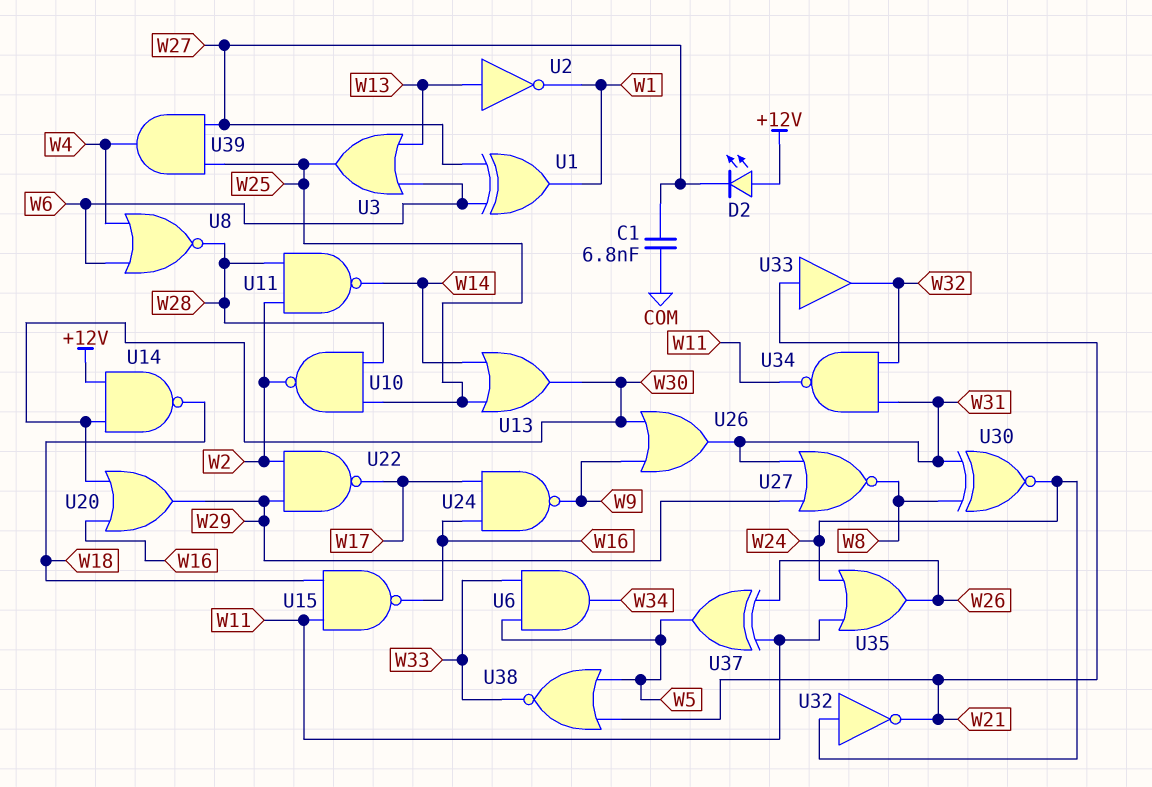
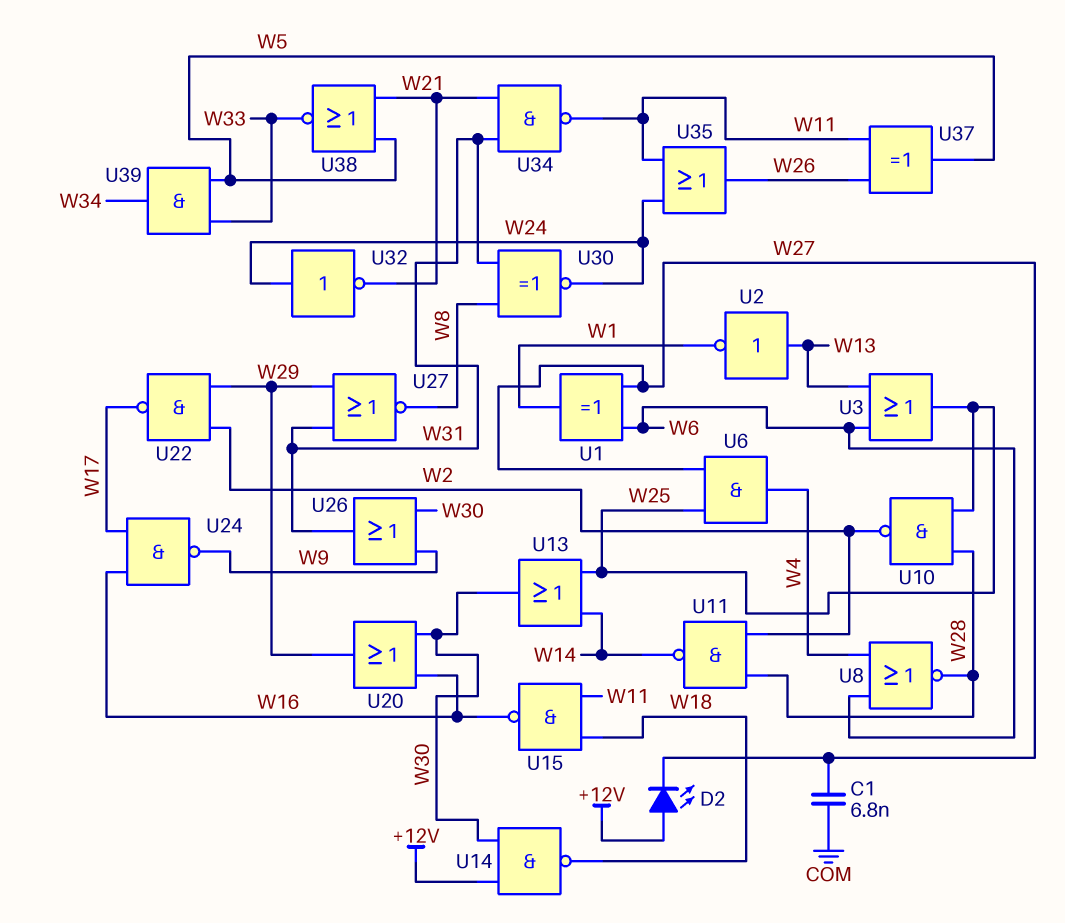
U6: AND (in W5, in W33, out W34) -> AND (in W25, in W27, out W4)
U33: buffer (in W21, out W32) -> none
U34: NAND (in W31, in W32, out W11) -> NAND (in W21, in W31, out W11)
U39: AND (in W25, in W27, out W4) -> AND (in W5, in W33, out W34)

